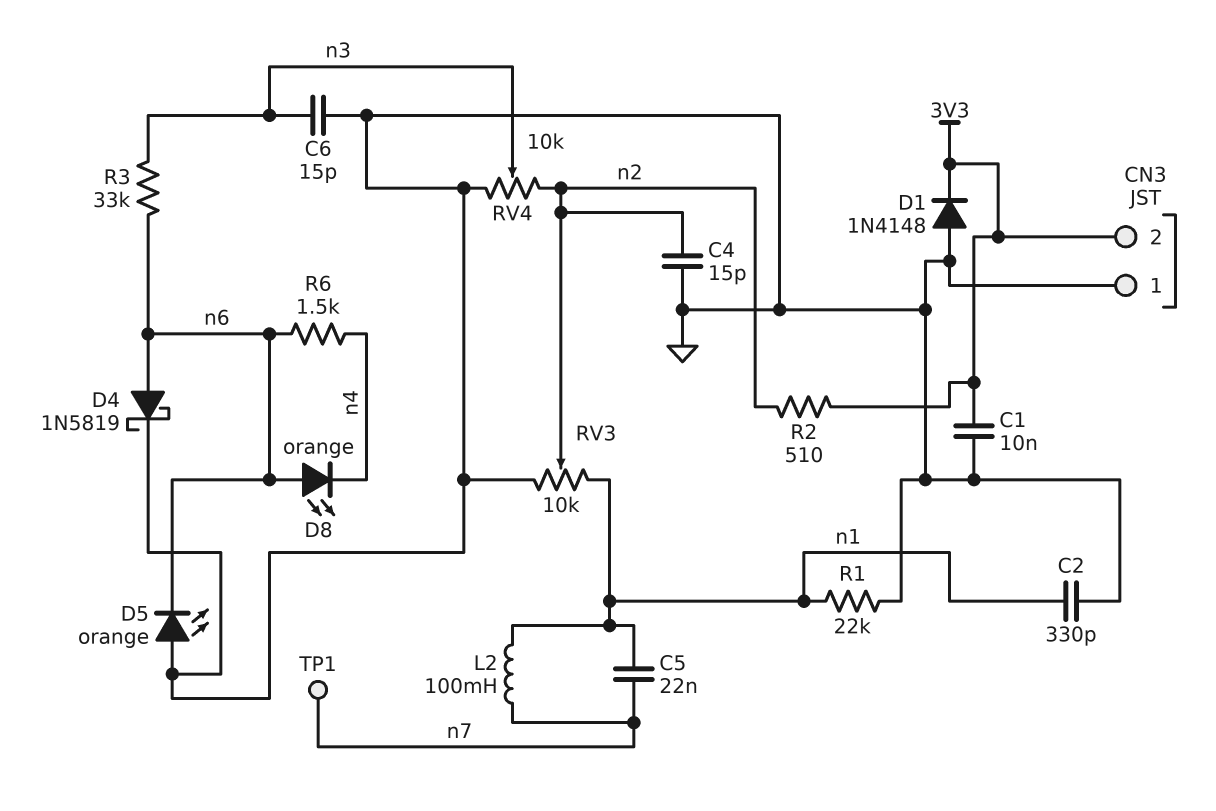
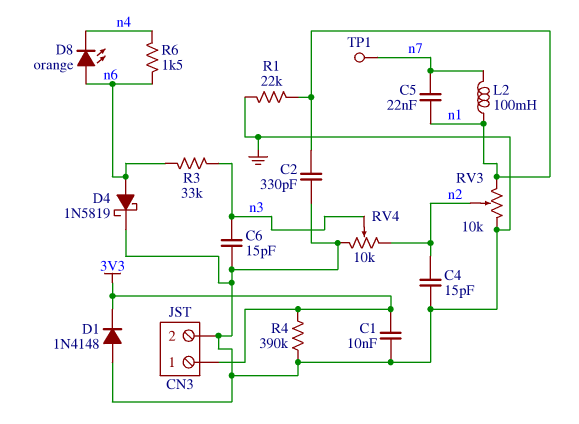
CN3 pin 1: GND -> 3V3
CN3 pin 2: 3V3 -> GND
D5: LED orange (A GND, K n6) -> none
R2: 510 (3V3, n2) -> none
R4: none -> 390k (3V3, GND)

